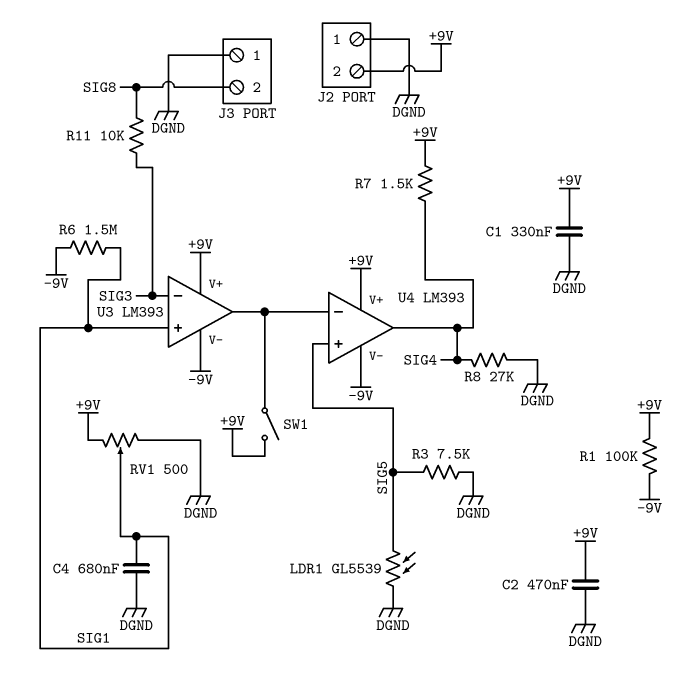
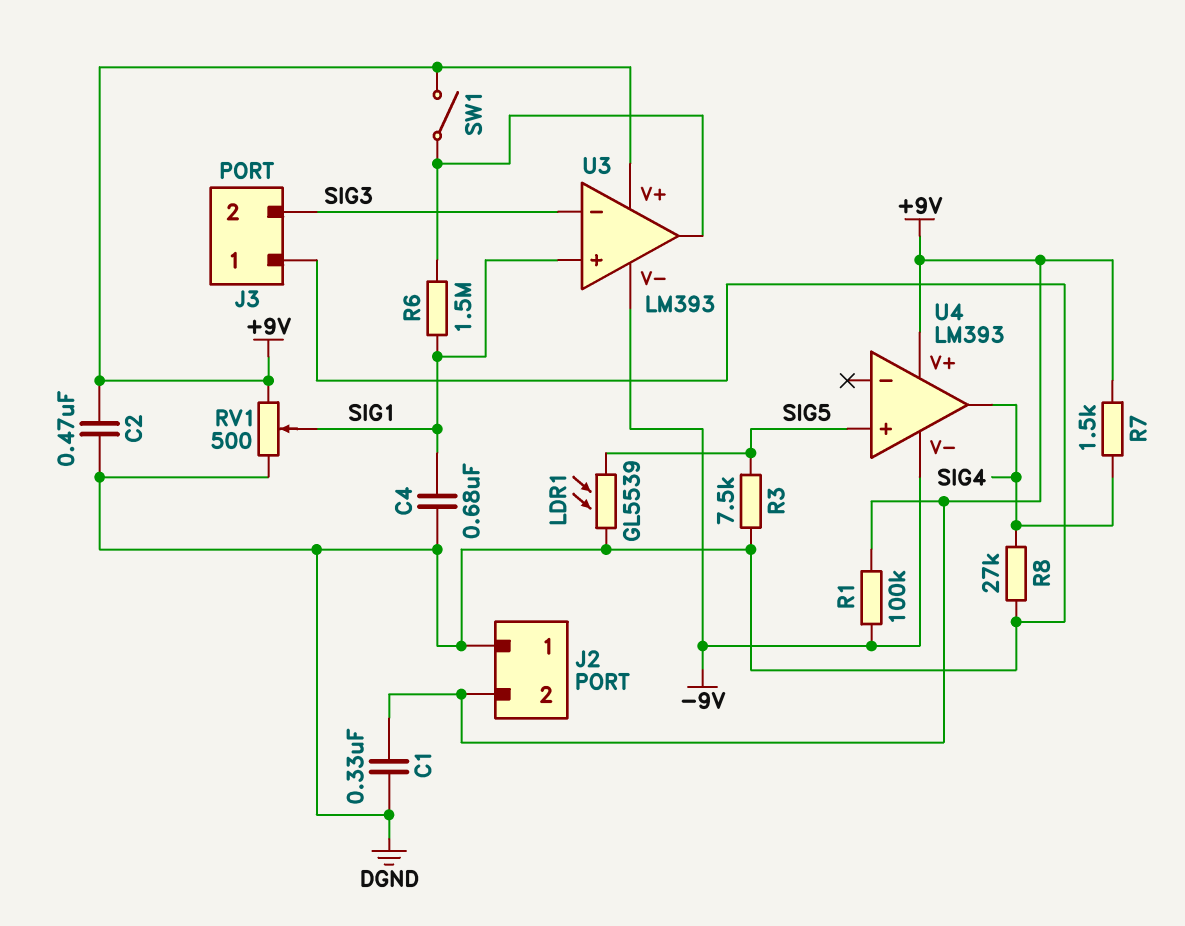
J3 pin 2: SIG8 -> SIG3
R6: 1.5M (-9V, SIG1) -> 1.5M (SIG1, U3/out)
R11: 10k (SIG3, SIG8) -> none
U4 pin in-: U3/out -> none

